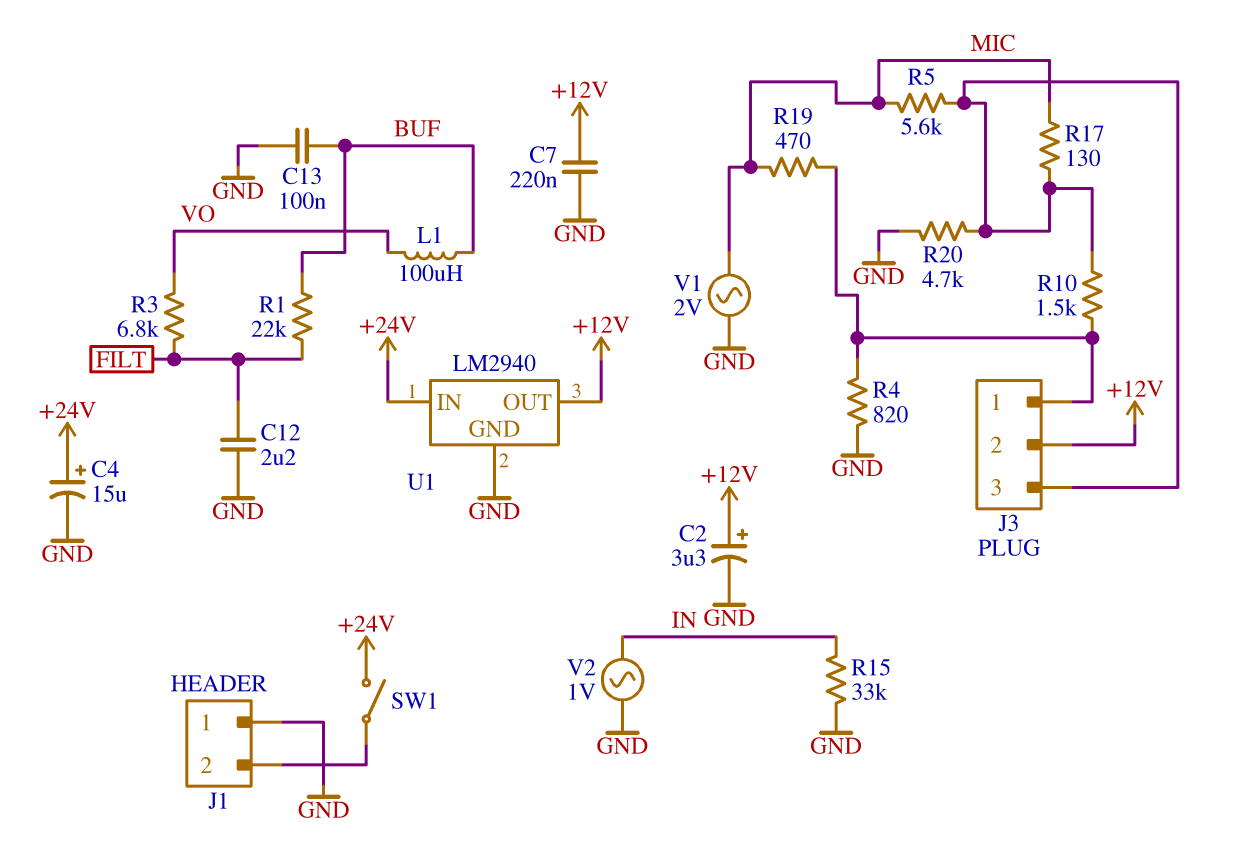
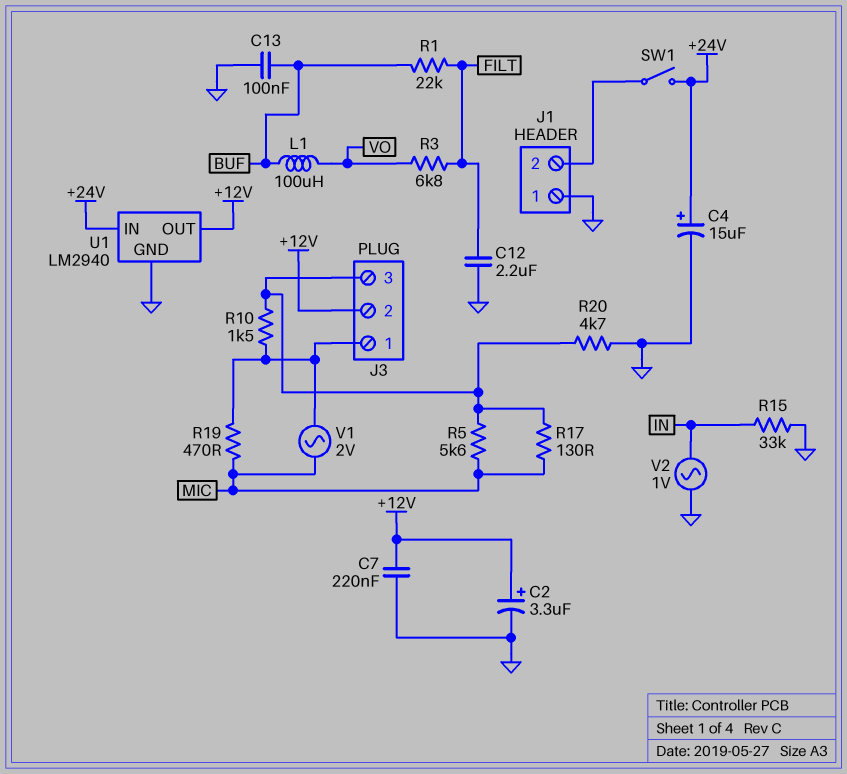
R4: 820 (GND, J3/1) -> none
V1: AC 2V (GND, MIC) -> AC 2V (J3/1, MIC)

